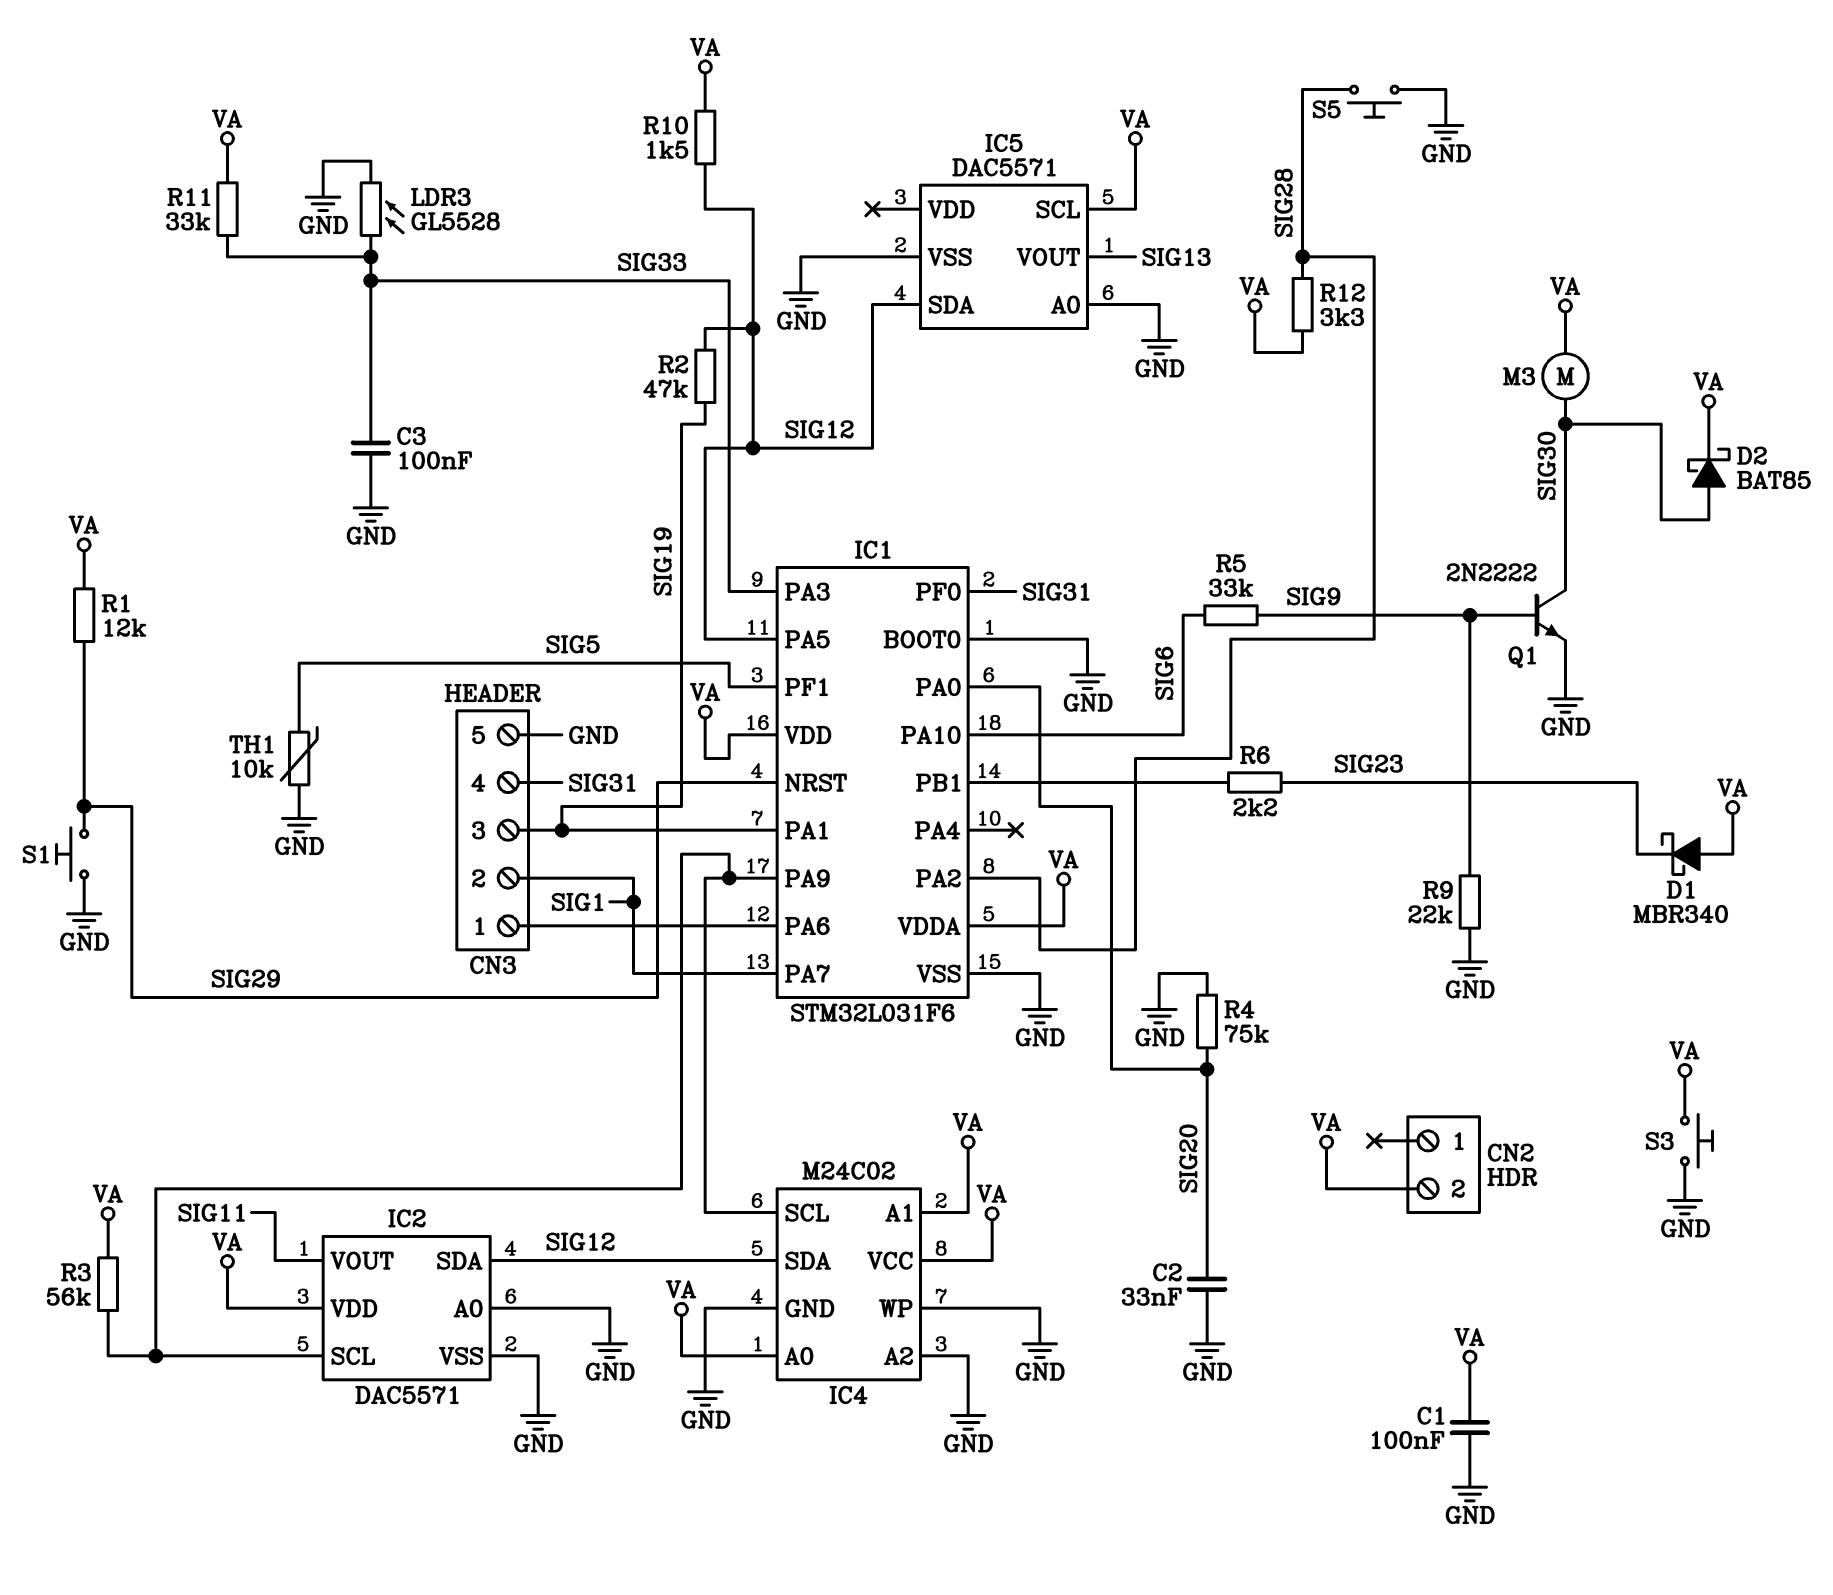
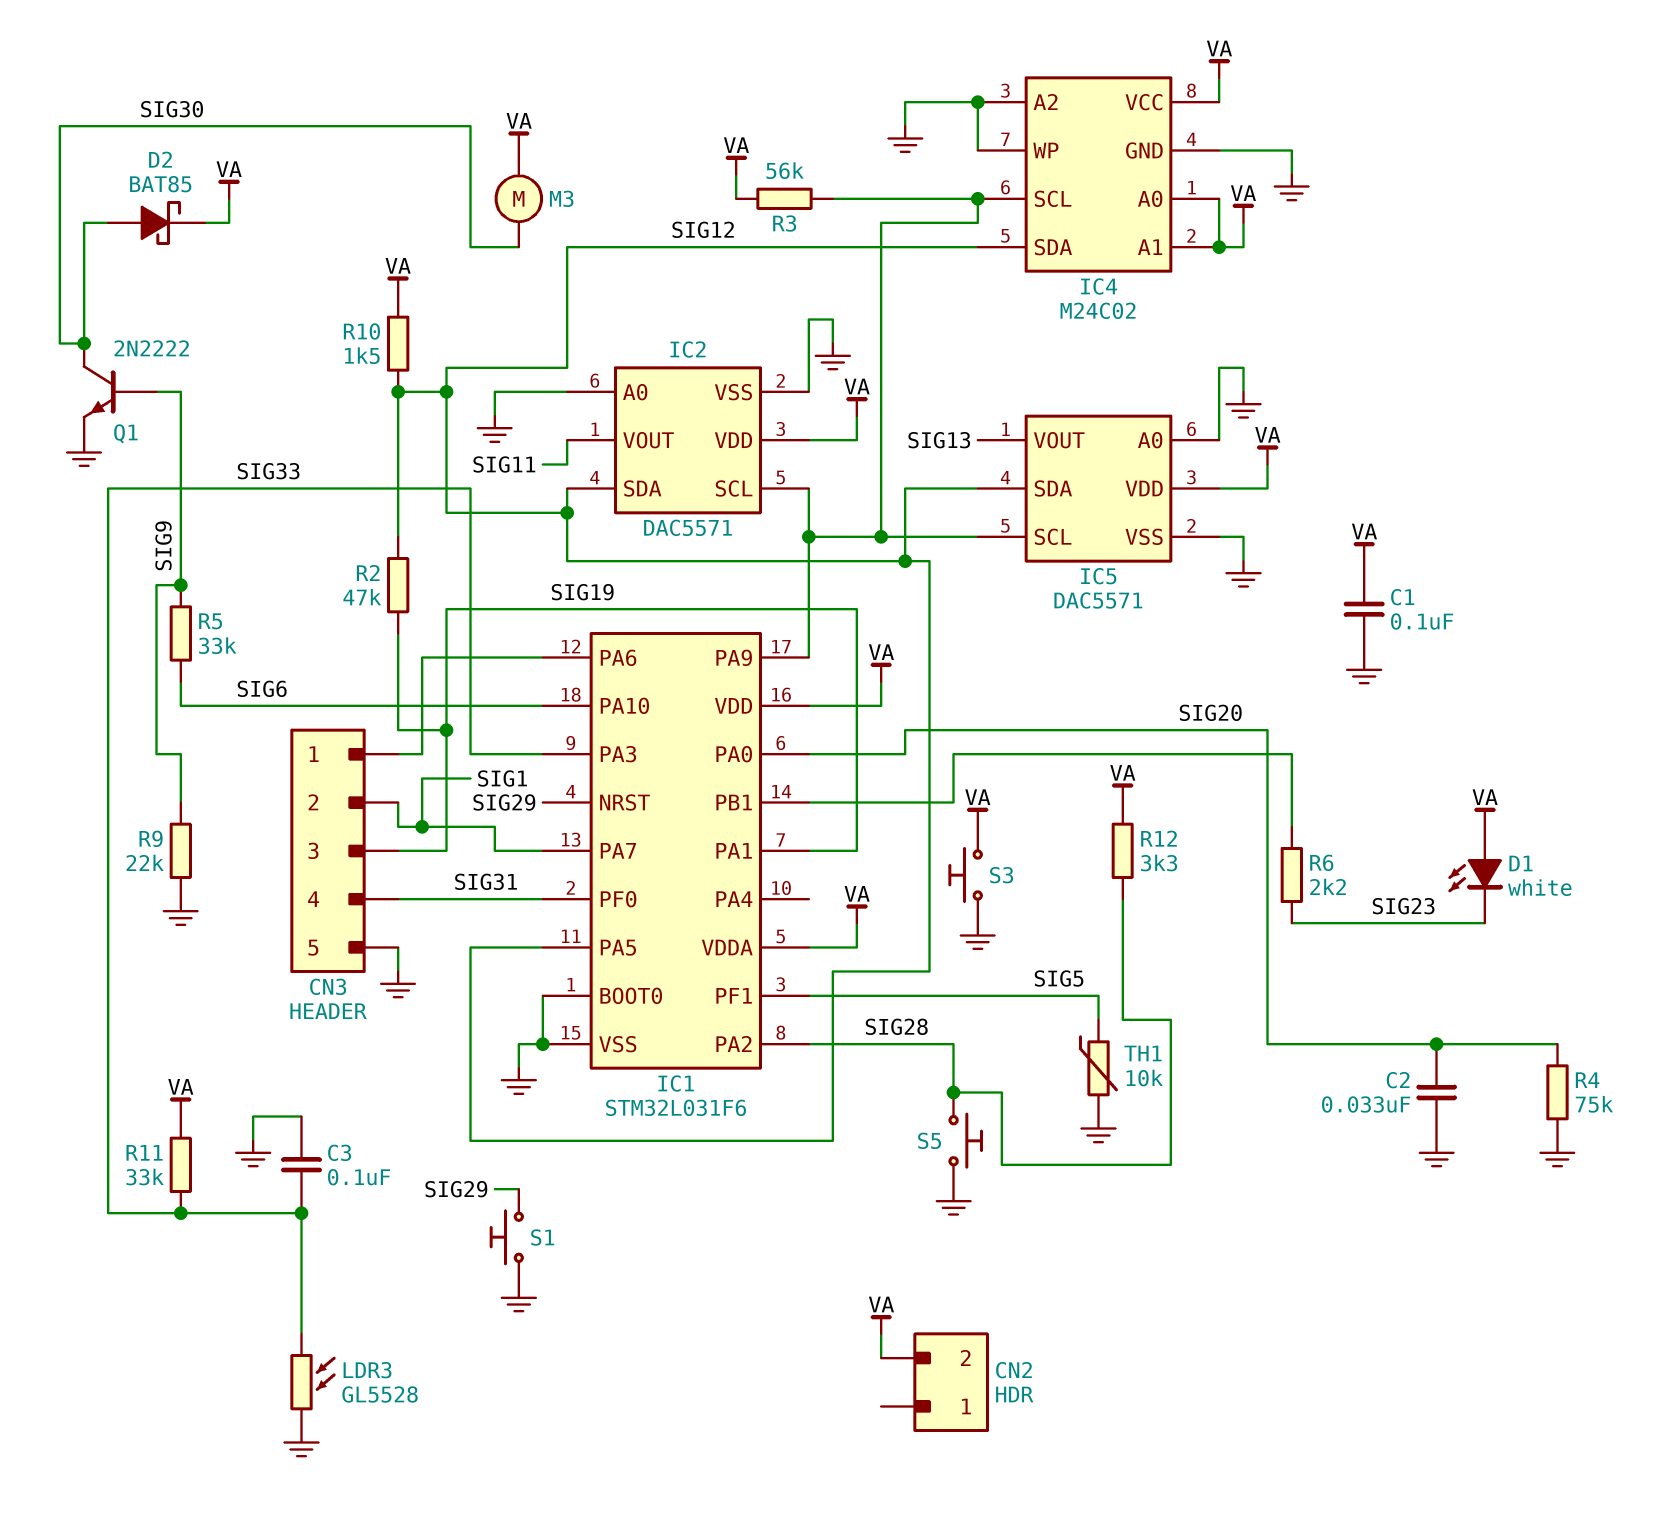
D1: schottky MBR340 (A VA, K SIG23) -> LED white (A VA, K SIG23)
IC5 pin SCL: VA -> IC1/PA9
IC5 pin VDD: none -> VA
R1: 12k (SIG29, VA) -> none

